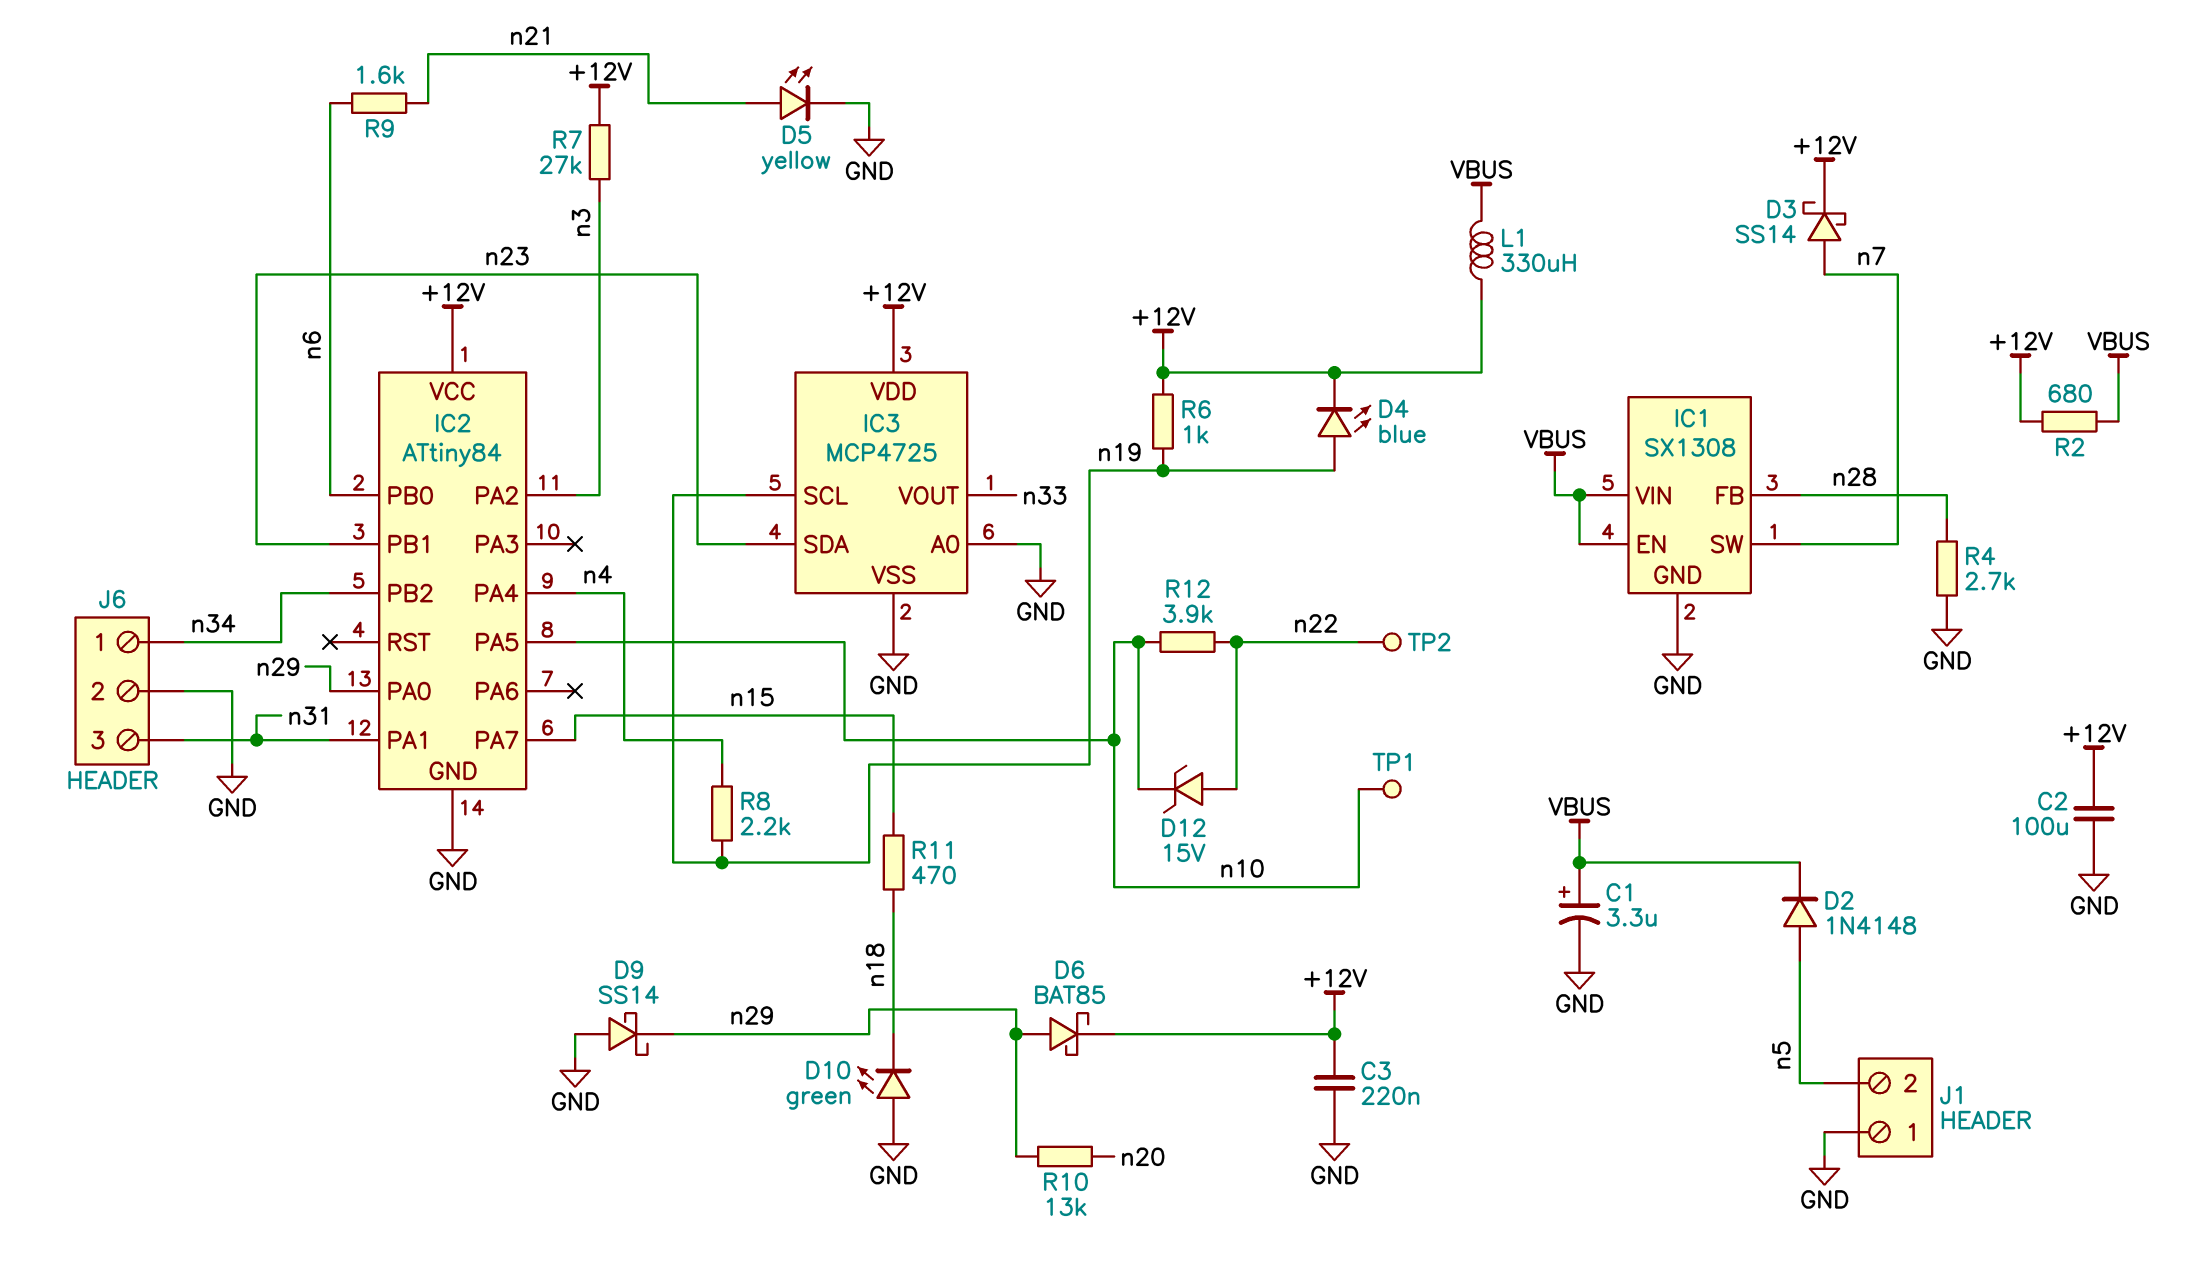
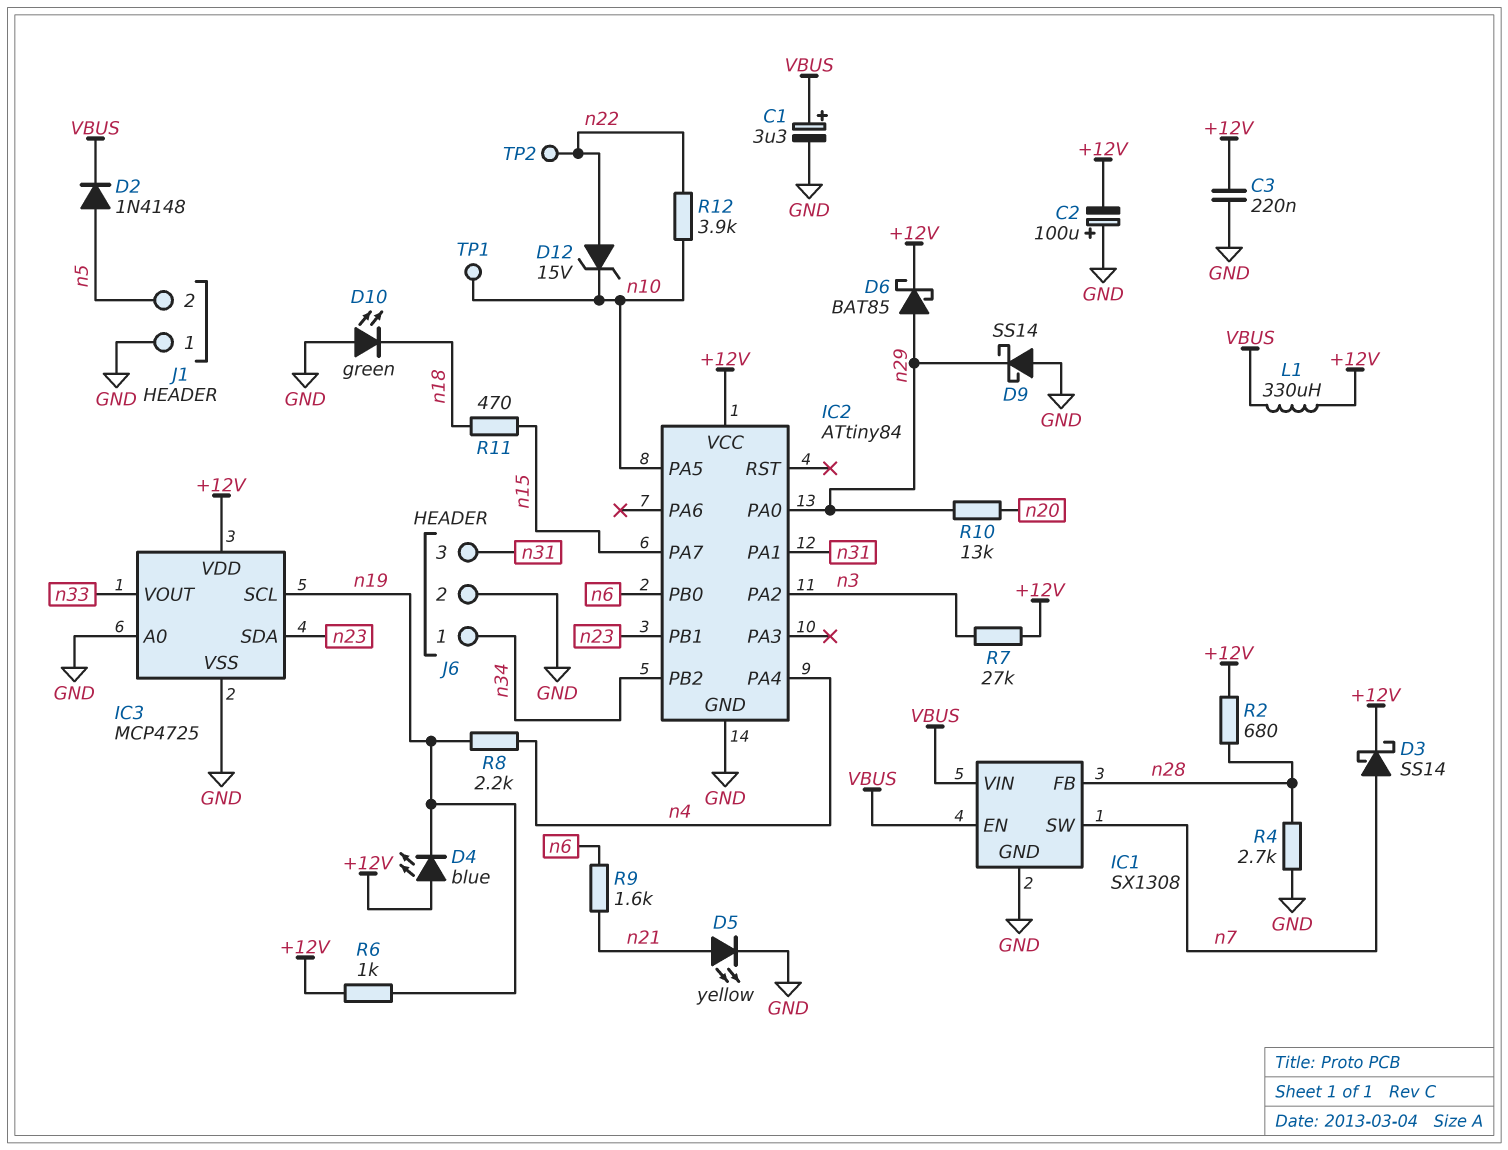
C2: 100uF (+12V, GND) -> 100uF (plus GND, minus +12V)
D4: LED blue (A n19, K +12V) -> LED blue (A +12V, K n19)
R2: 680 (+12V, VBUS) -> 680 (+12V, n28)

